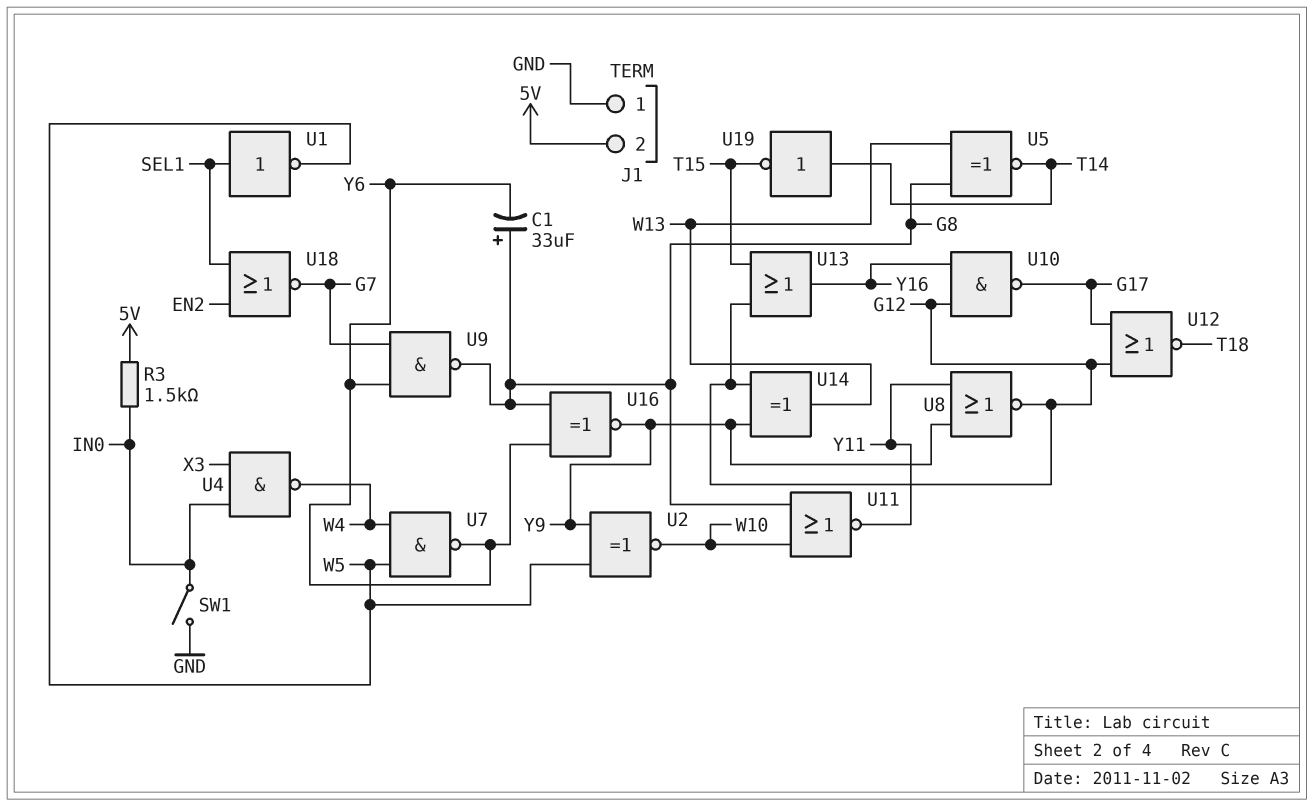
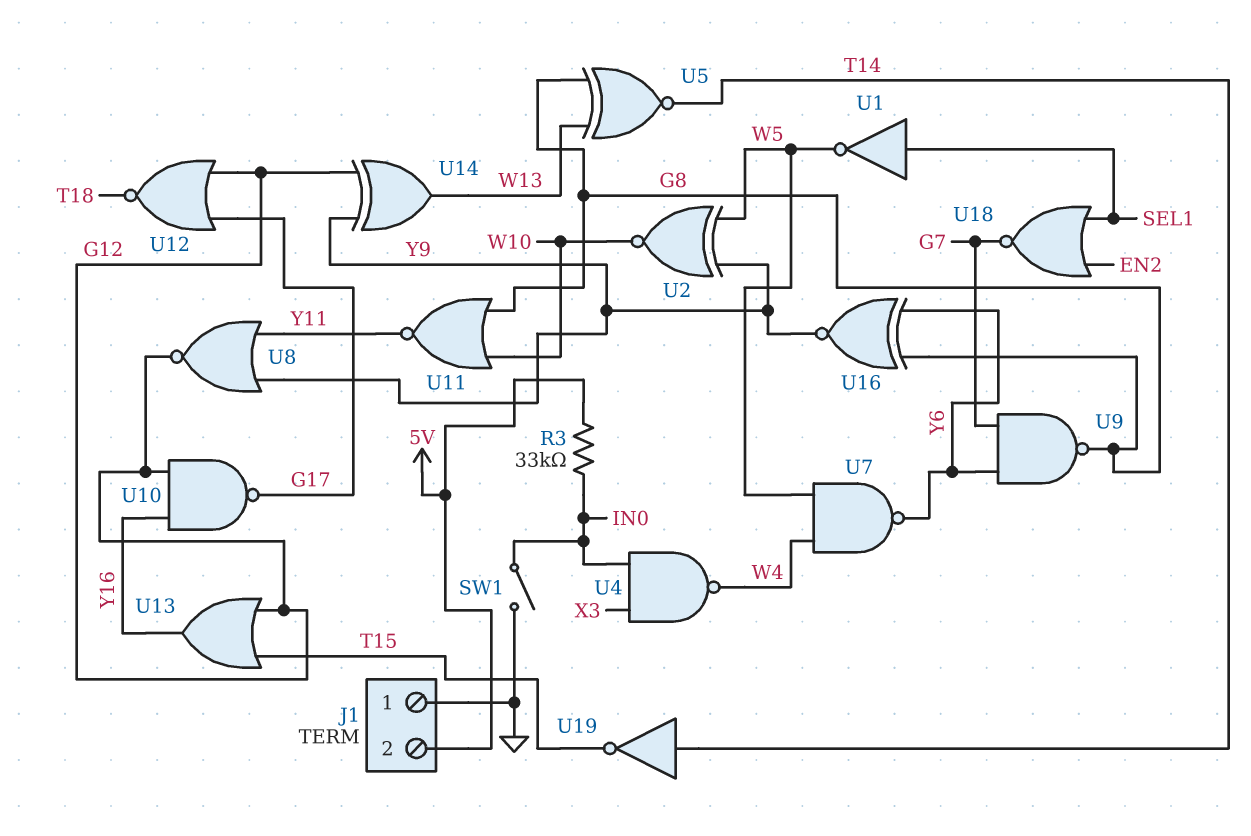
C1: 33uF (plus G8, minus Y6) -> none
R3: 1.5k (5V, IN0) -> 33k (5V, IN0)

